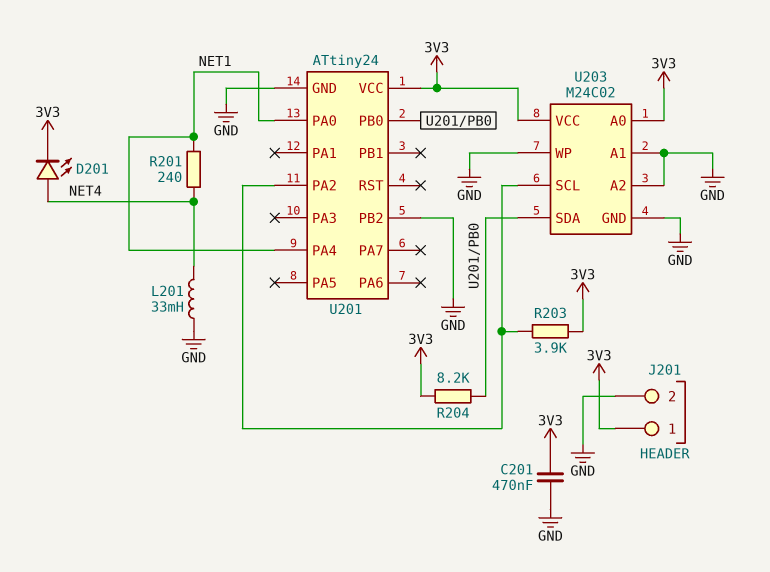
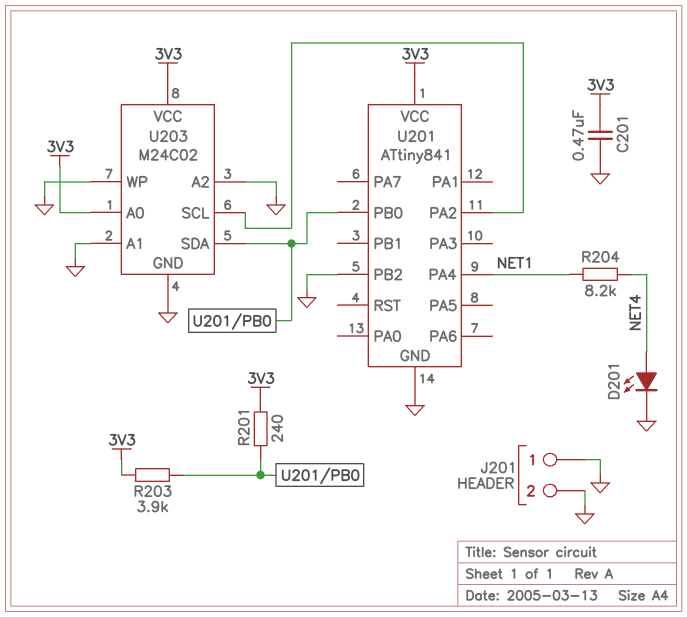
D201: LED (A NET4, K 3V3) -> LED (A NET4, K GND)
J201 pin 1: 3V3 -> GND
L201: 33mH (GND, NET4) -> none
R201: 240 (NET1, NET4) -> 240 (3V3, U201/PB0)
R203: 3.9k (3V3, U201/PA2) -> 3.9k (3V3, U201/PB0)
R204: 8.2k (3V3, U201/PB0) -> 8.2k (NET1, NET4)
U201: ATtiny24 -> ATtiny841
U201 pin PA0: NET1 -> none

